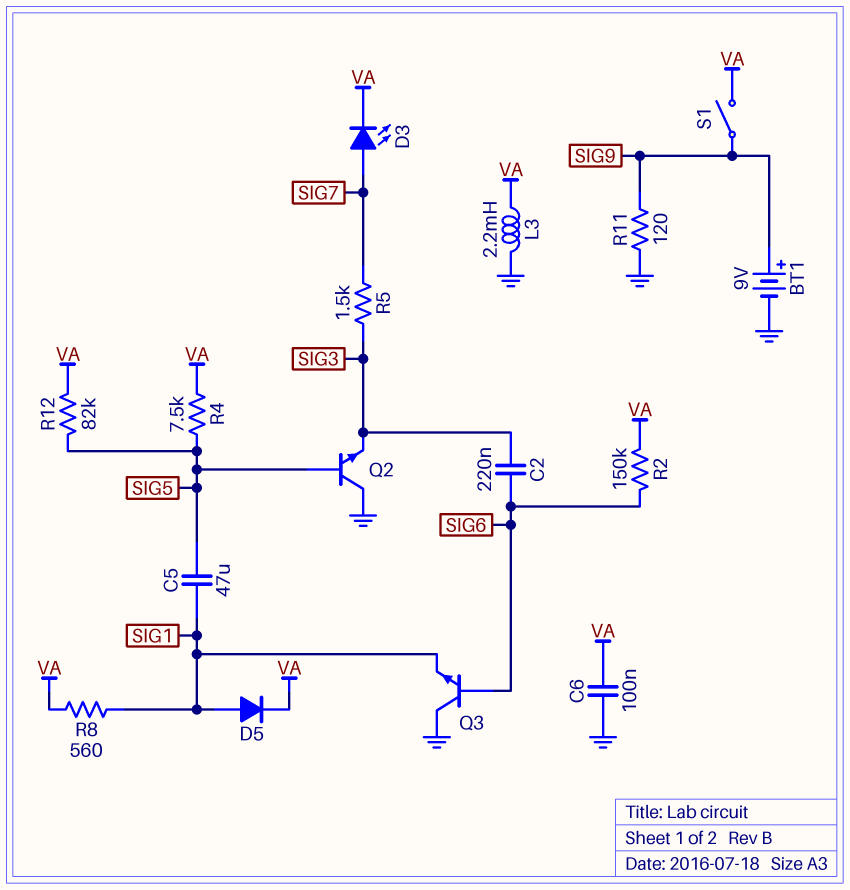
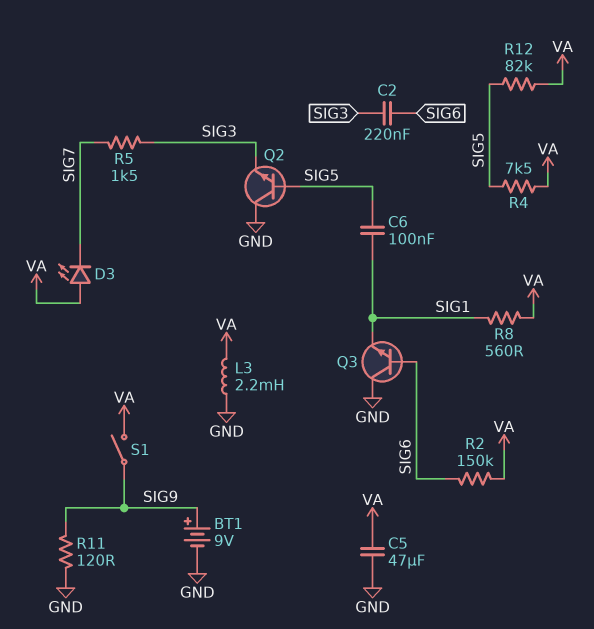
C5: 47uF (SIG1, SIG5) -> 47uF (GND, VA)
C6: 100nF (GND, VA) -> 100nF (SIG1, SIG5)
D3: LED (A SIG7, K VA) -> LED (A VA, K SIG7)
D5: diode (A SIG1, K VA) -> none

